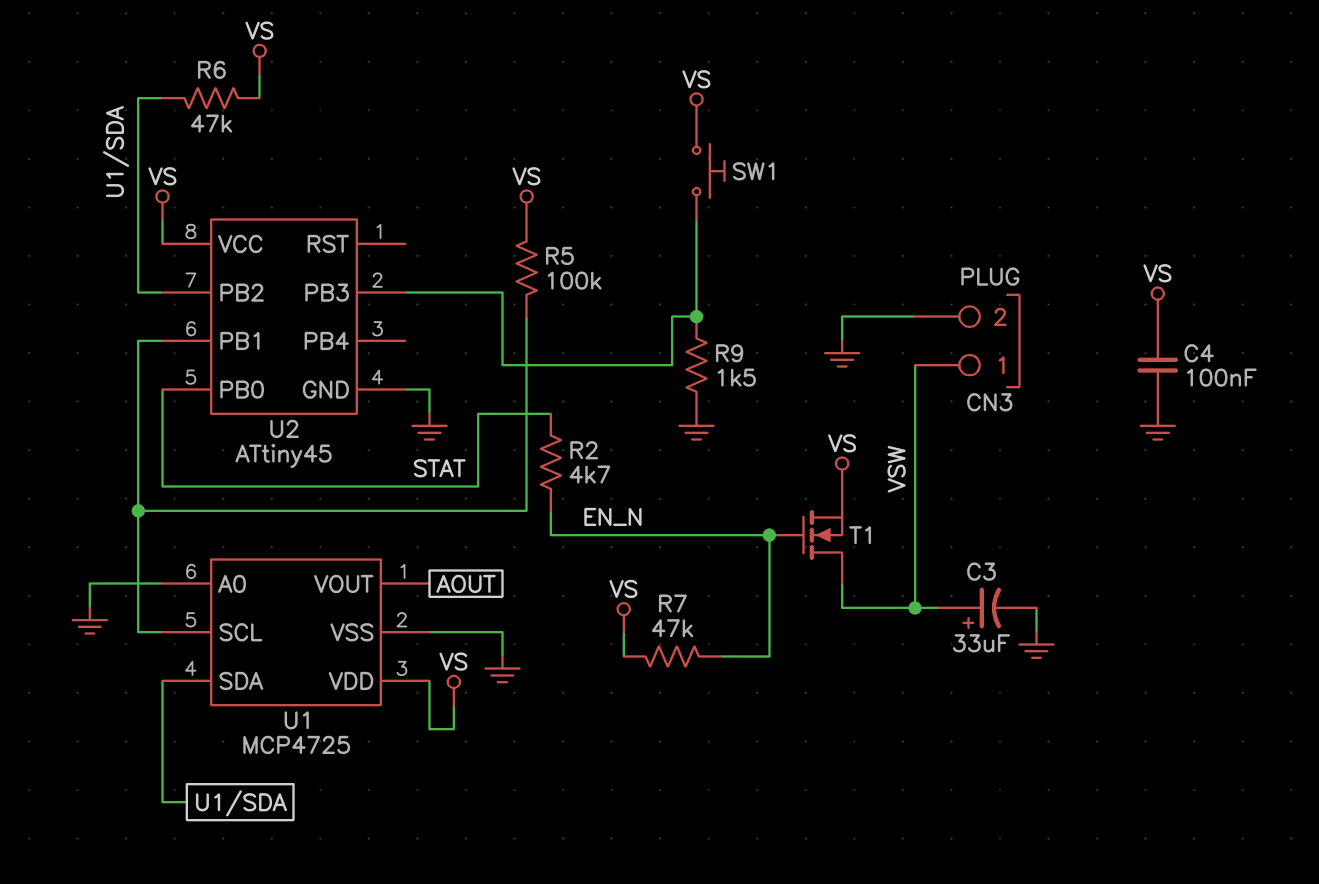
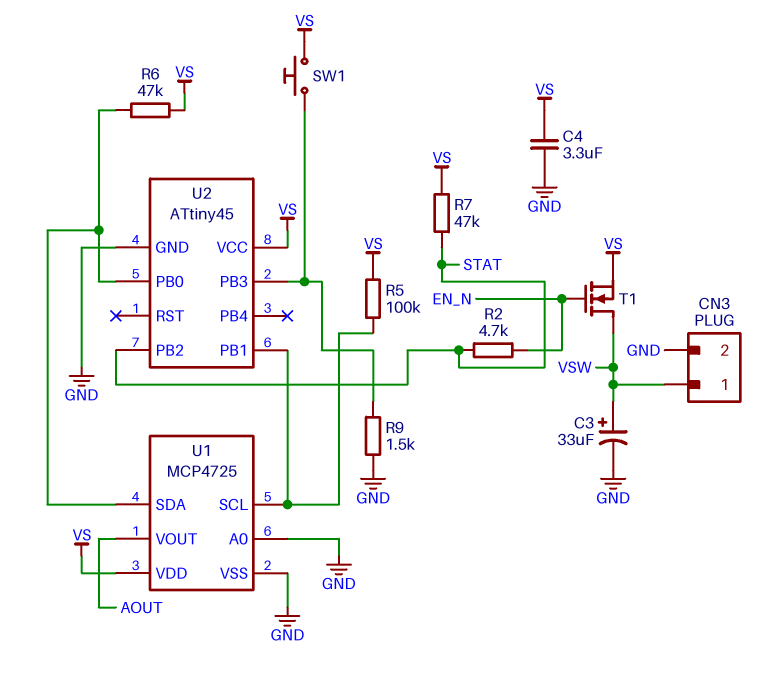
C4: 100nF (GND, VS) -> 3.3uF (GND, VS)
R7: 47k (EN_N, VS) -> 47k (STAT, VS)
U2 pin PB0: STAT -> U1/SDA
U2 pin PB2: U1/SDA -> STAT

